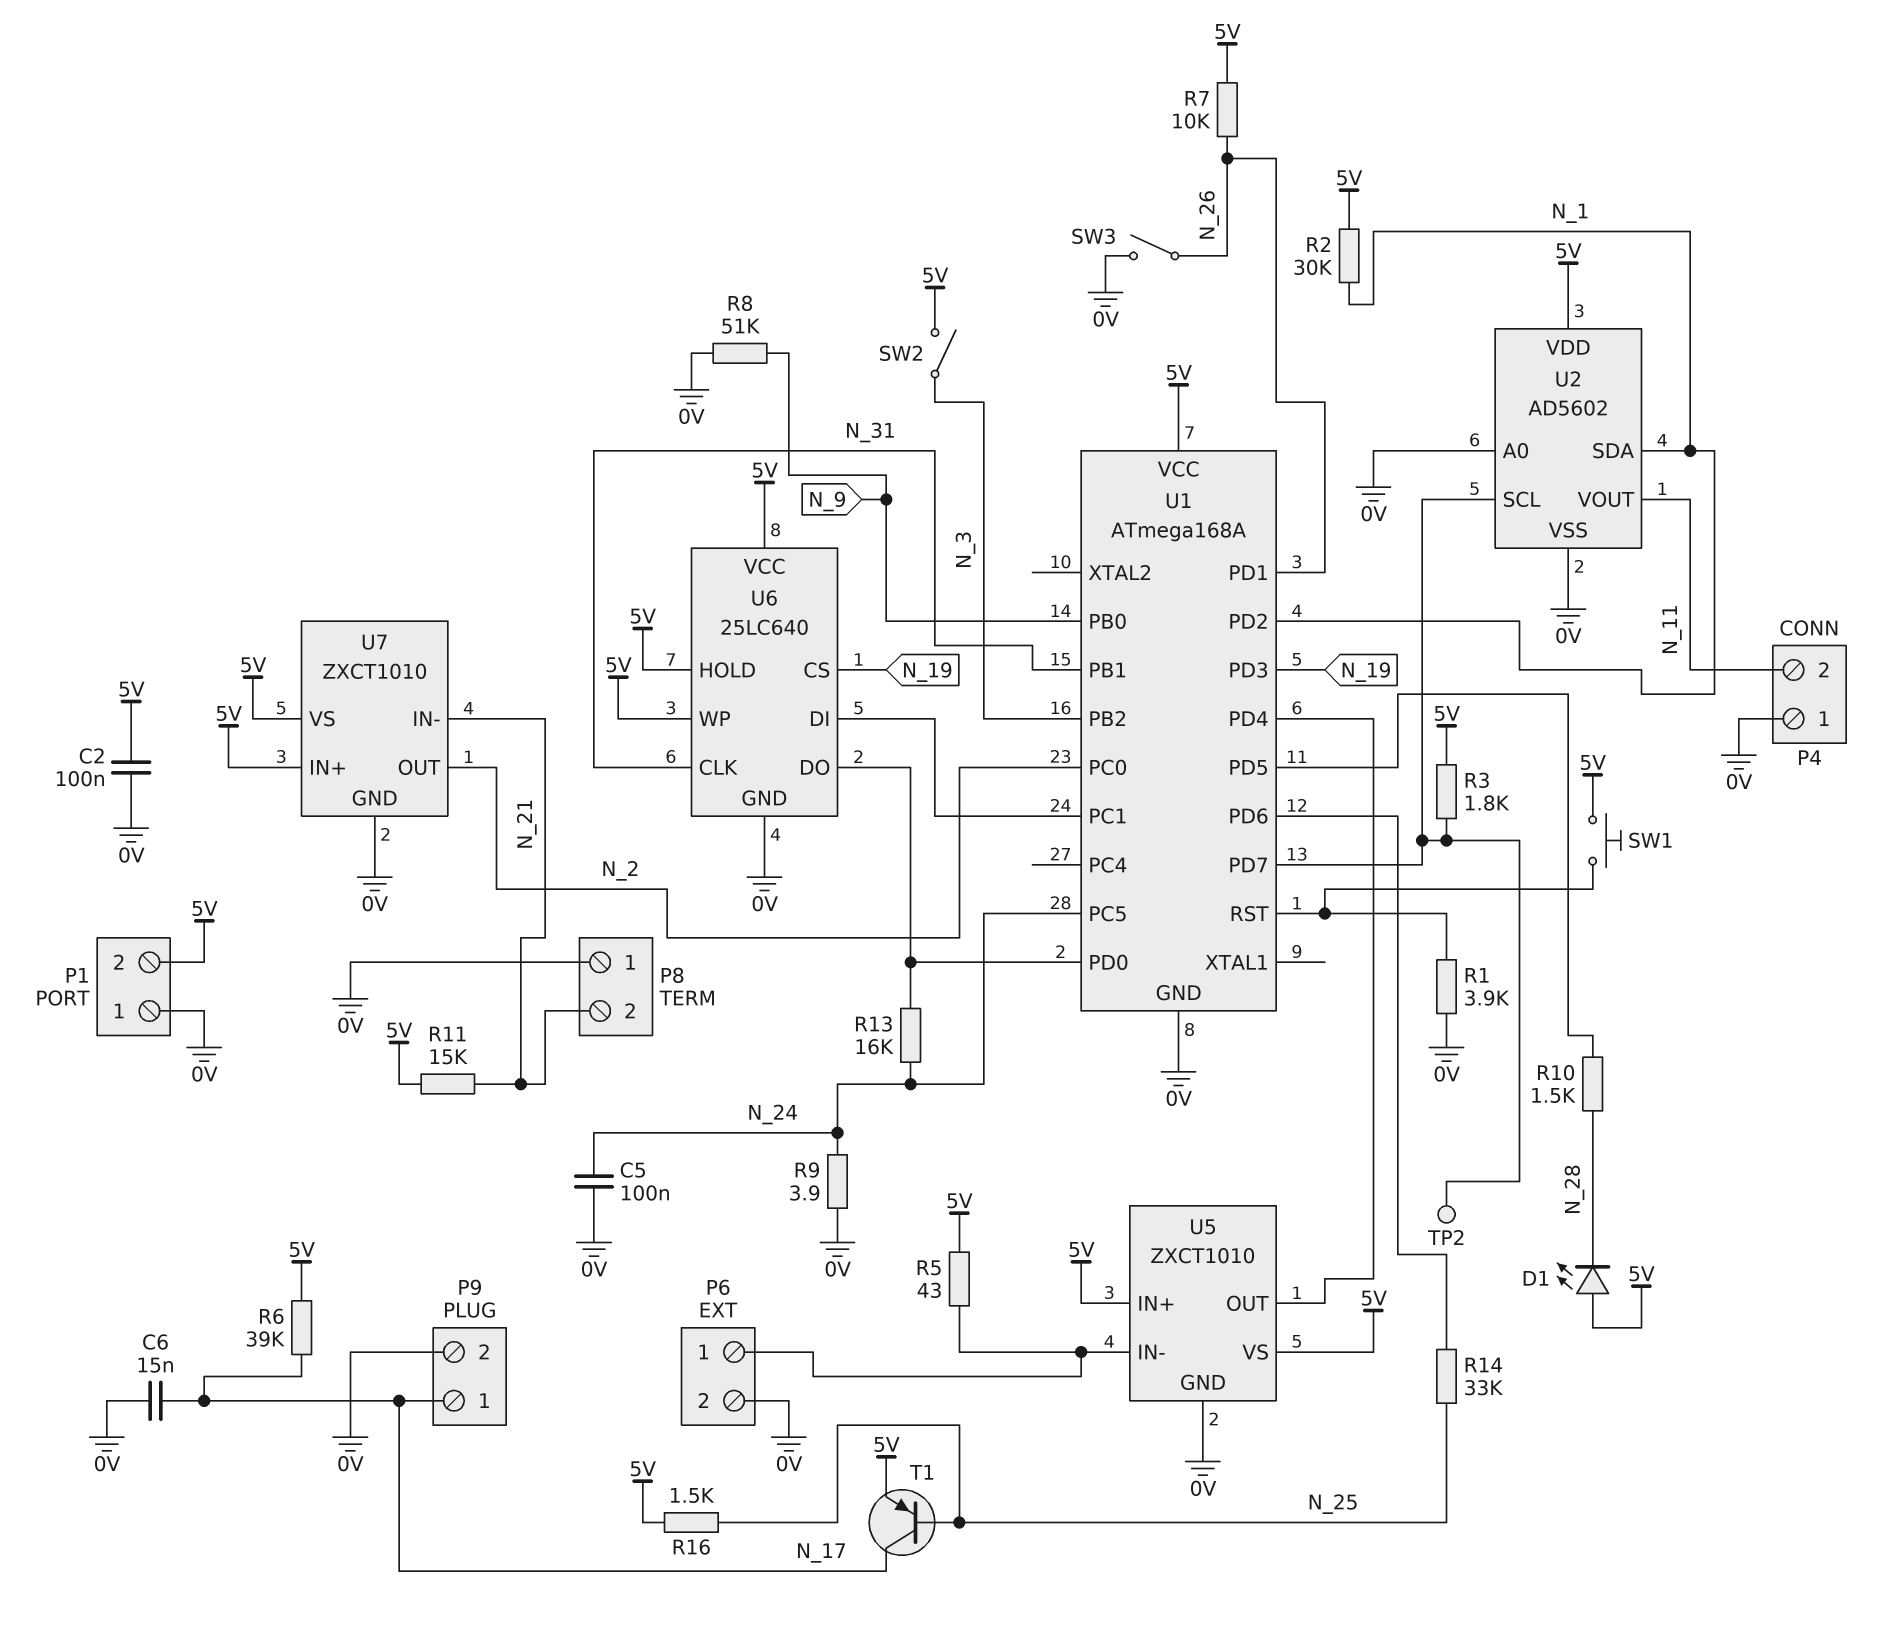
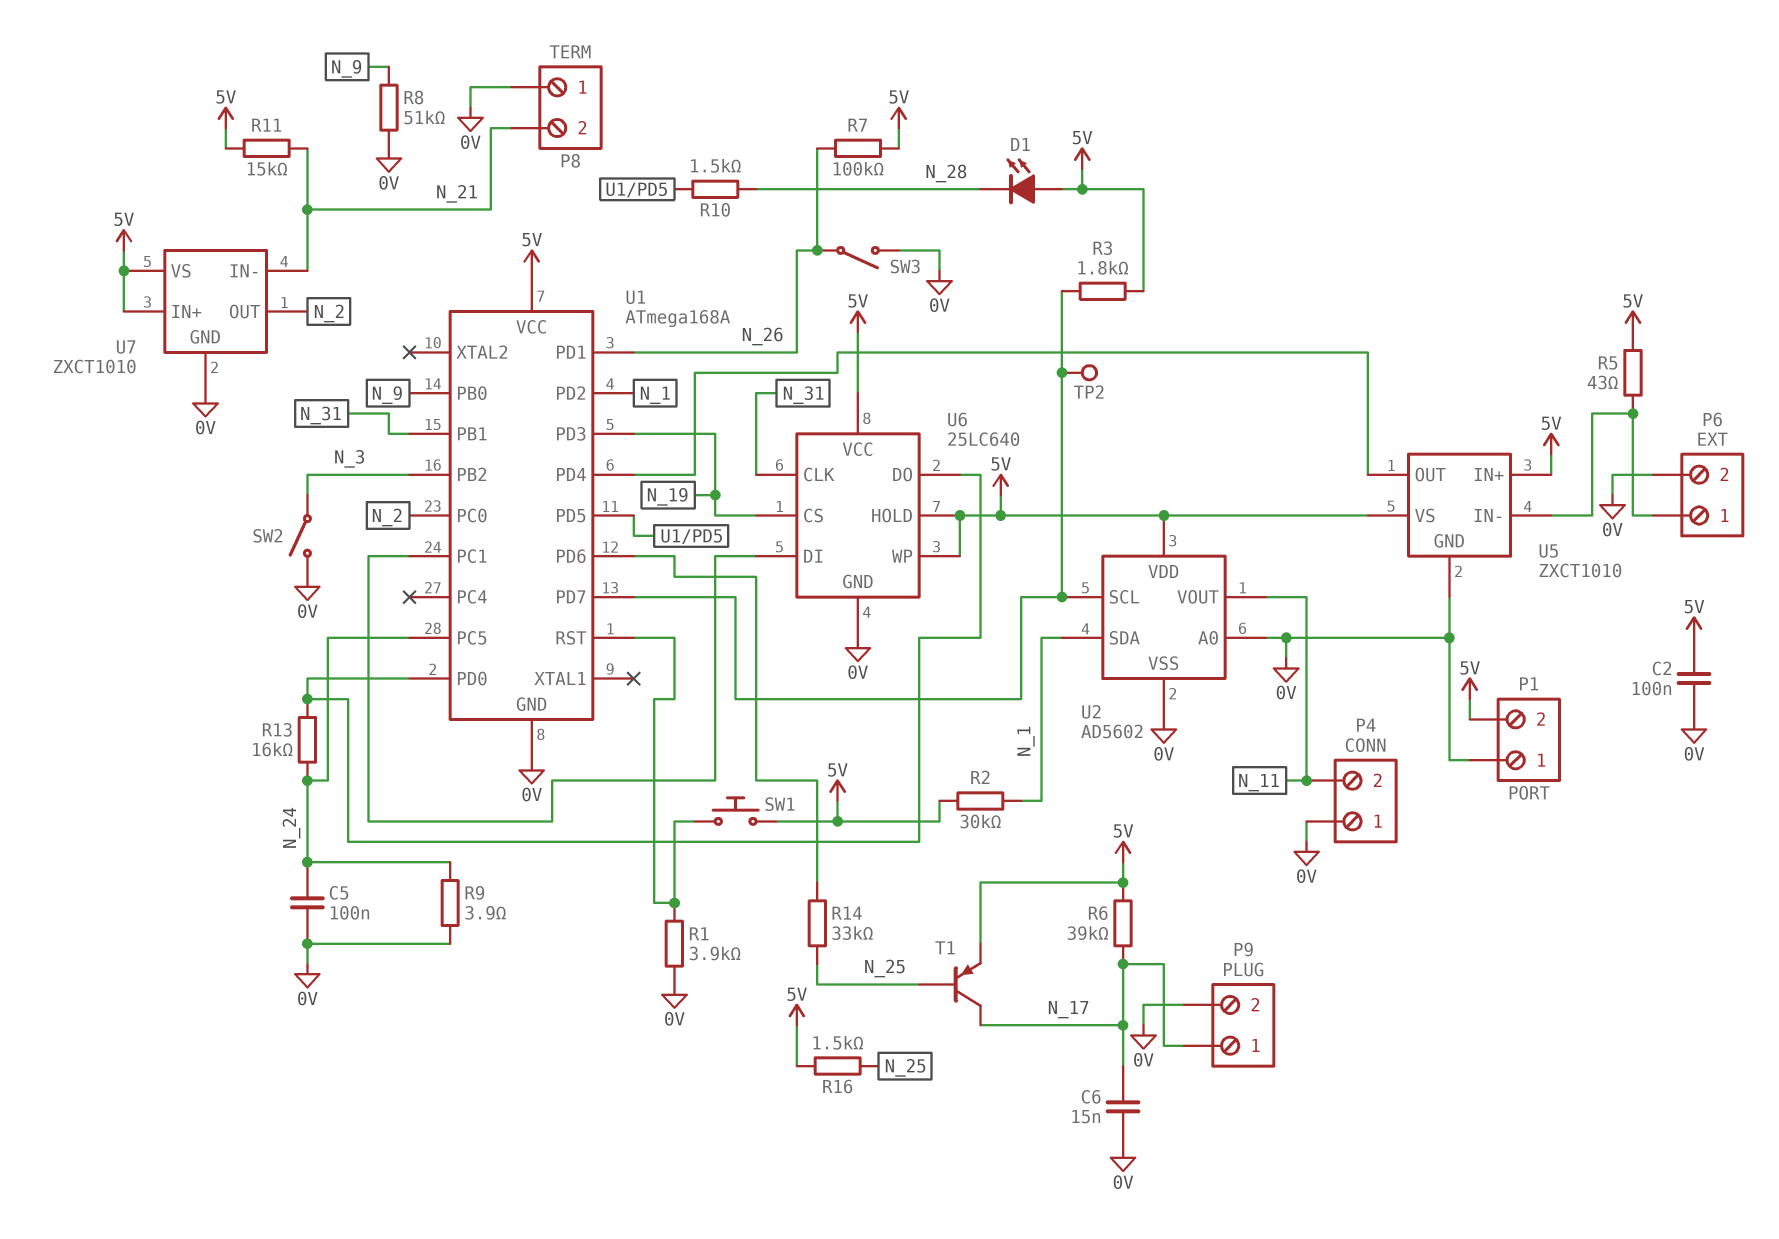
R7: 10k (5V, N_26) -> 100k (5V, N_26)
SW2: switch (5V, N_3) -> switch (0V, N_3)

